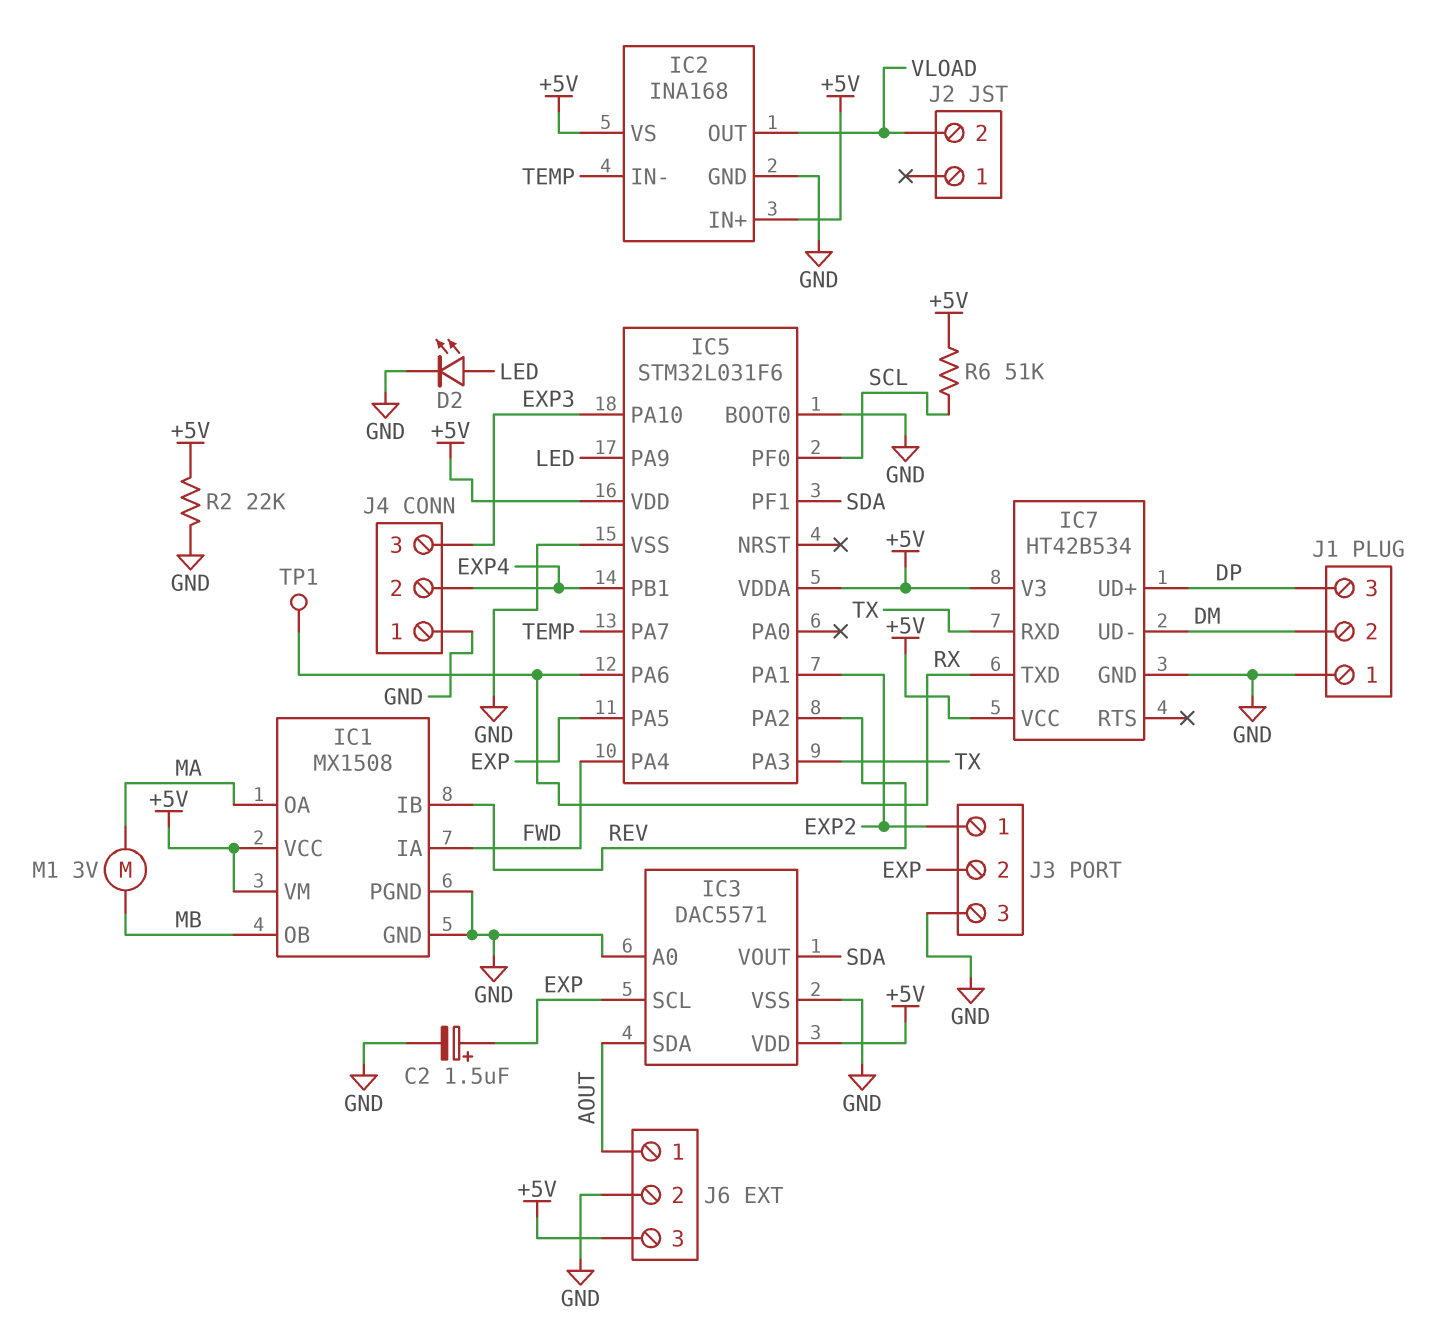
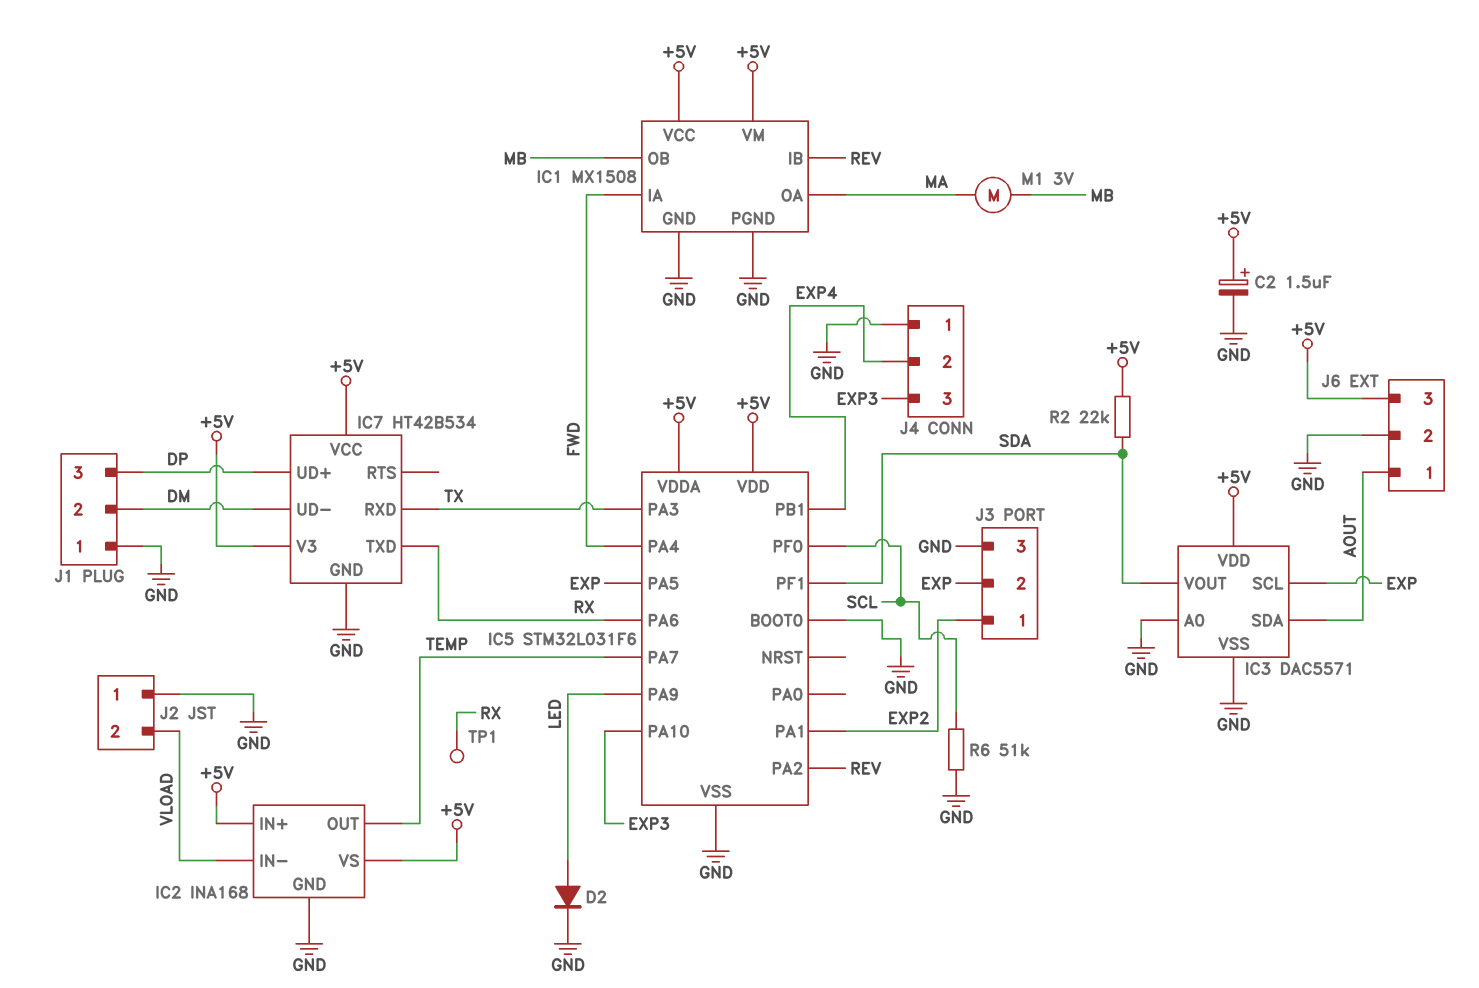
C2: 1.5uF (plus EXP, minus GND) -> 1.5uF (plus +5V, minus GND)
D2: LED (A LED, K GND) -> diode (A LED, K GND)
IC2 pin IN-: TEMP -> VLOAD
IC2 pin OUT: VLOAD -> TEMP
J2 pin 1: none -> GND
R2: 22k (+5V, GND) -> 22k (+5V, SDA)
R6: 51k (+5V, SCL) -> 51k (GND, SCL)

